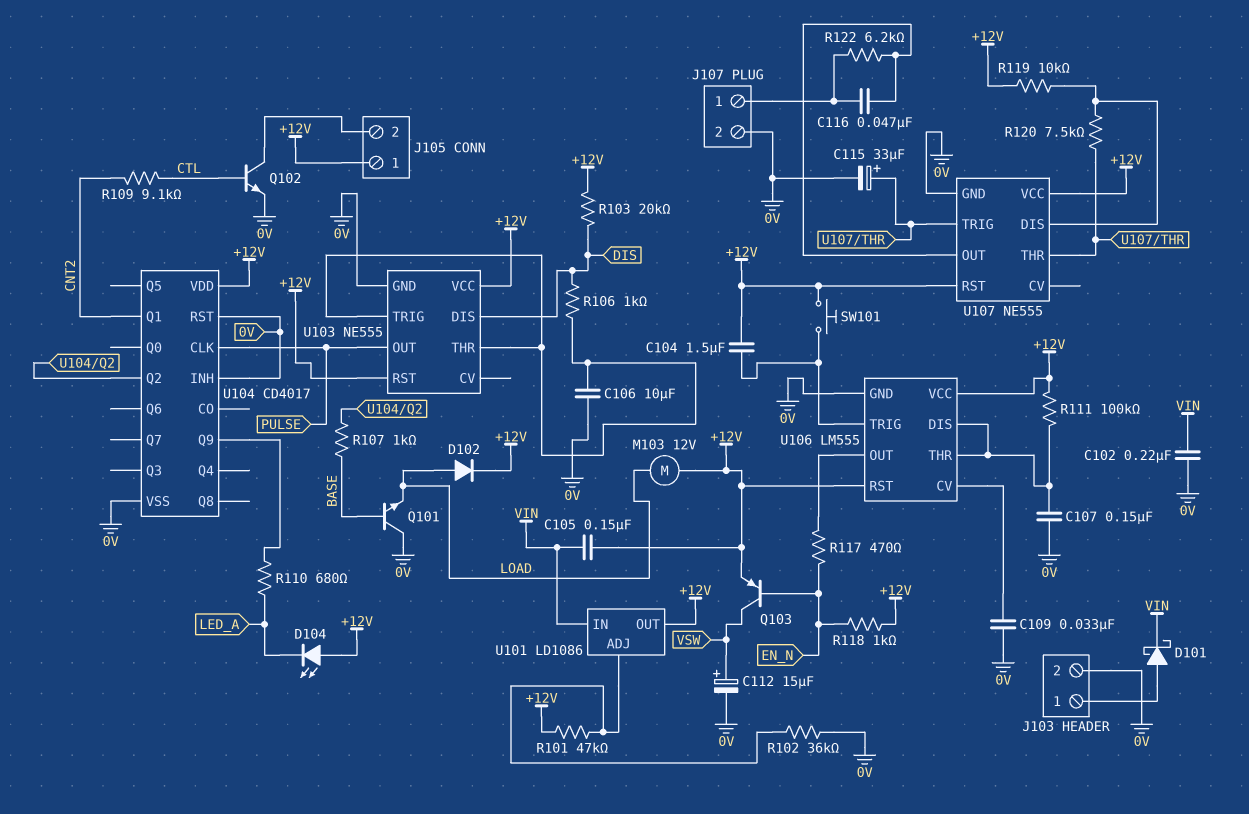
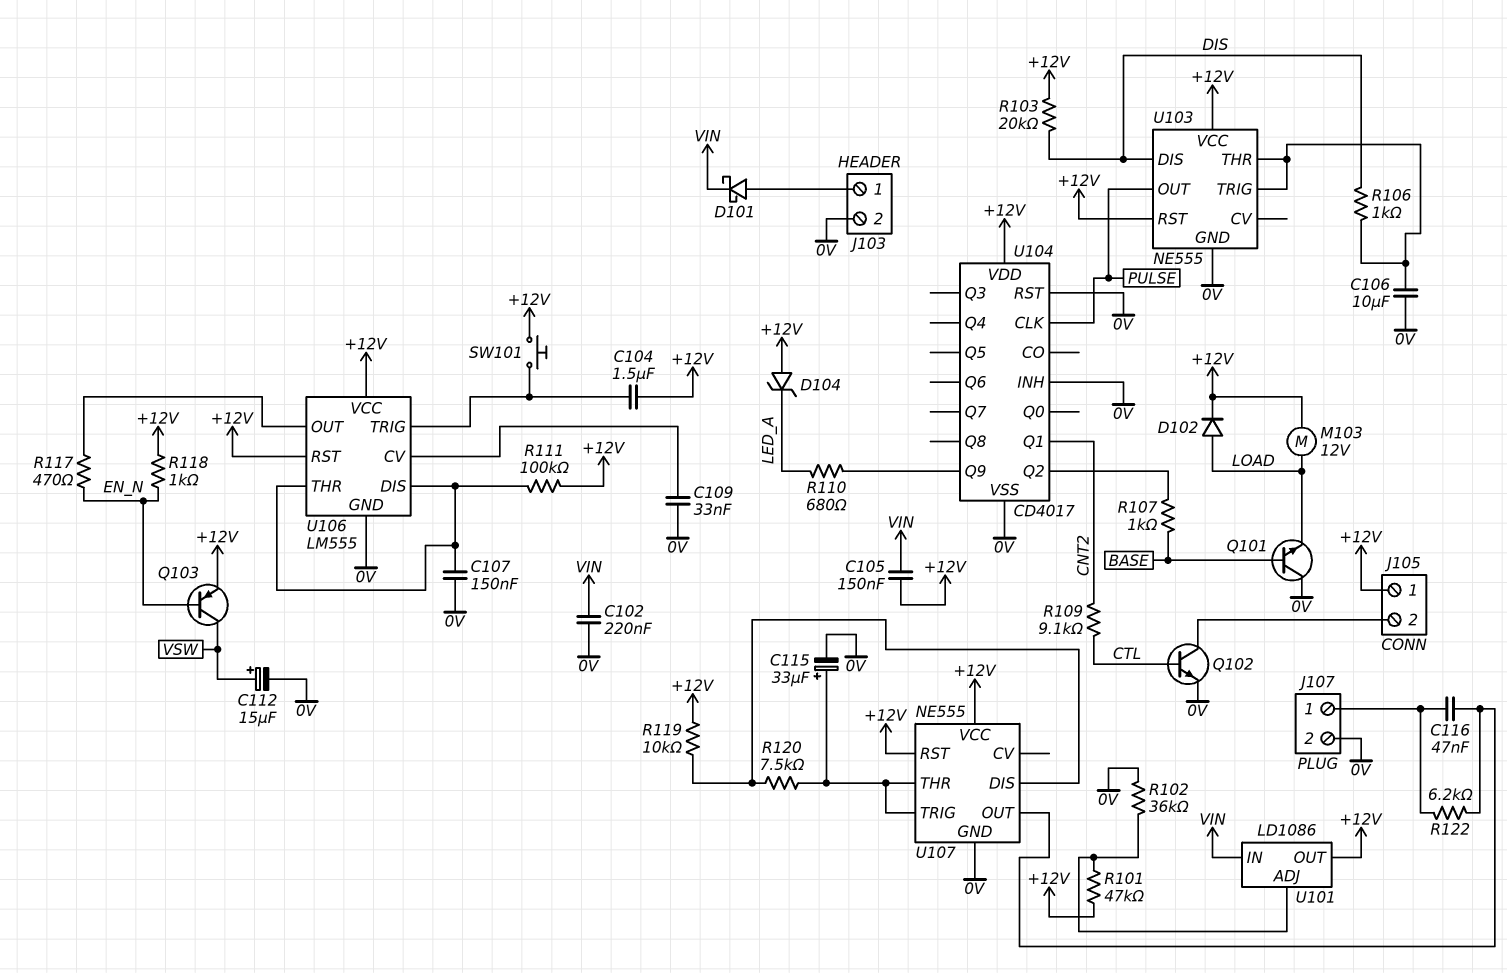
D104: LED (A +12V, K LED_A) -> zener (A +12V, K LED_A)

